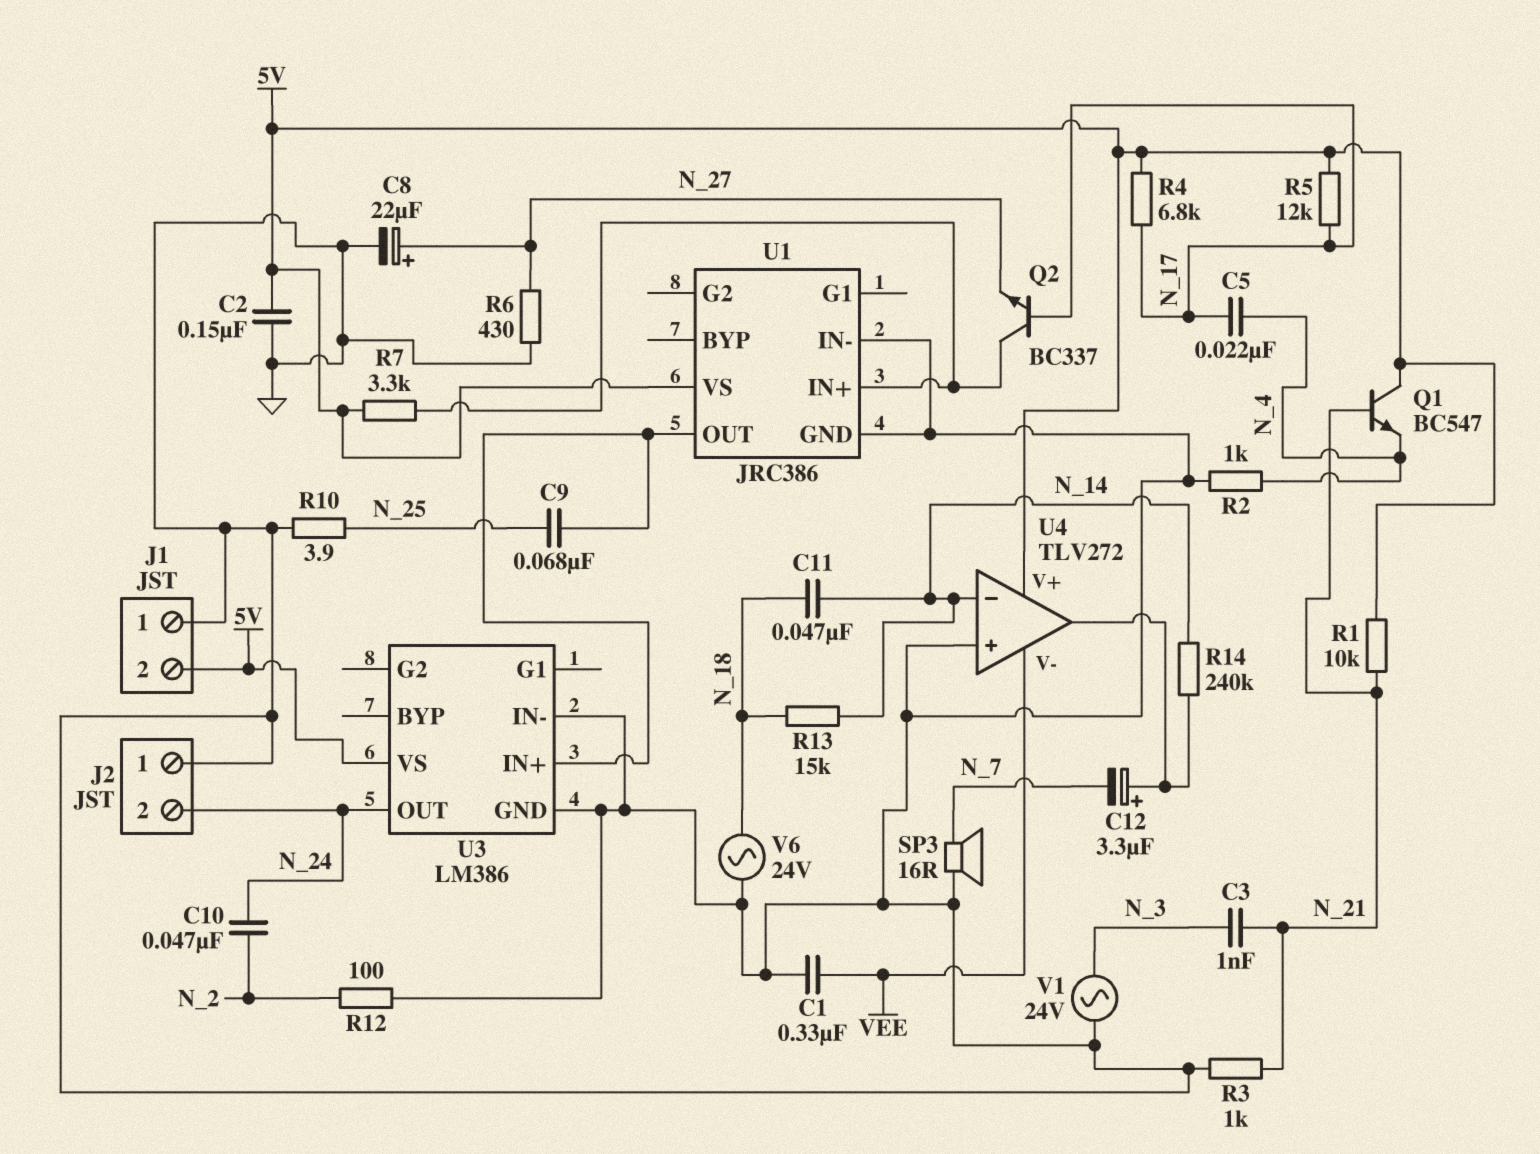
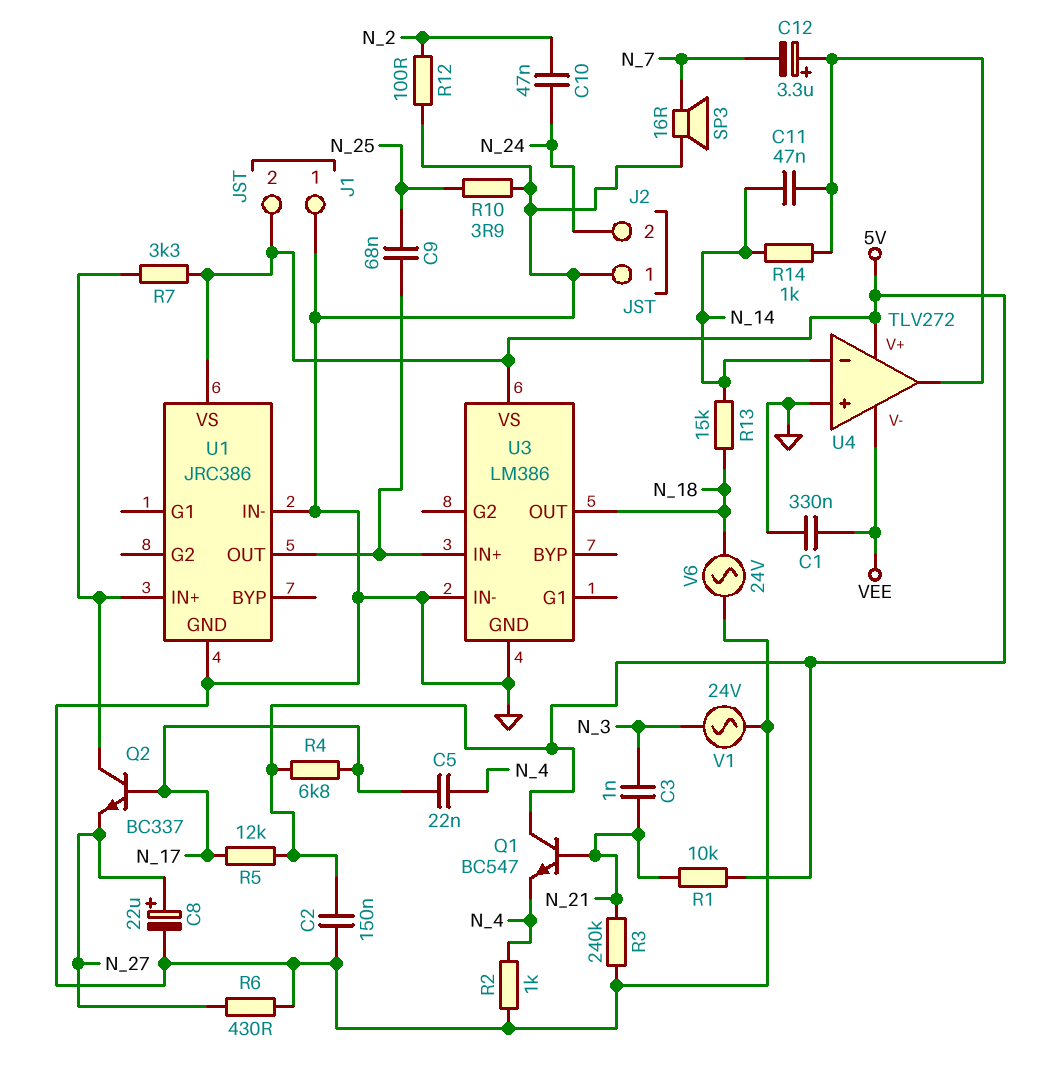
C11: 47nF (N_14, N_18) -> 47nF (N_14, U4/out)
R3: 1k (GND, N_21) -> 240k (GND, N_21)
R14: 240k (N_14, U4/out) -> 1k (N_14, U4/out)
U3 pin OUT: N_24 -> N_18

